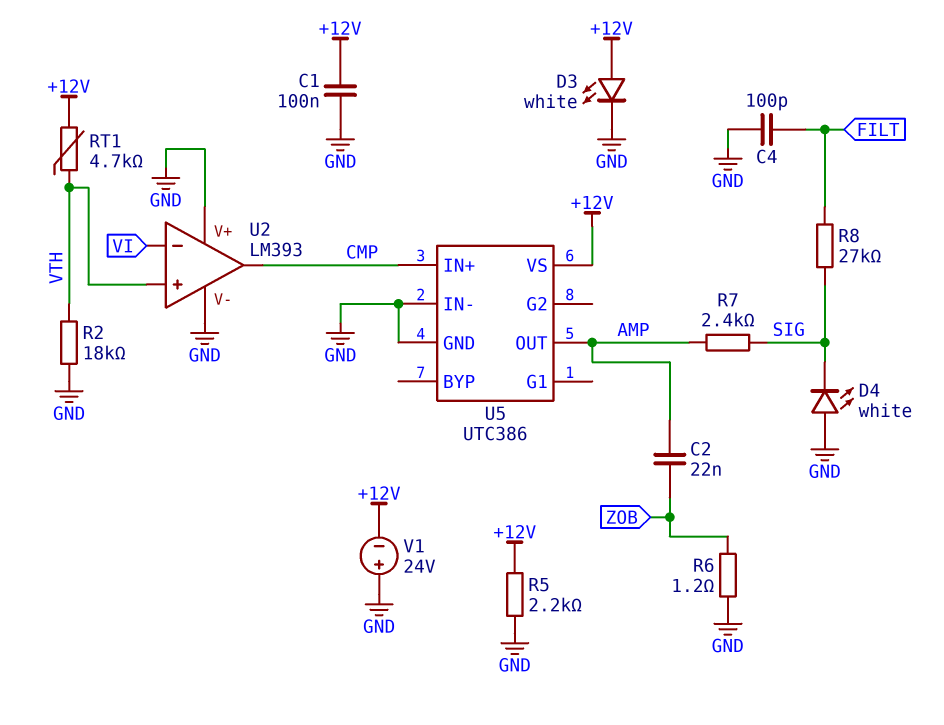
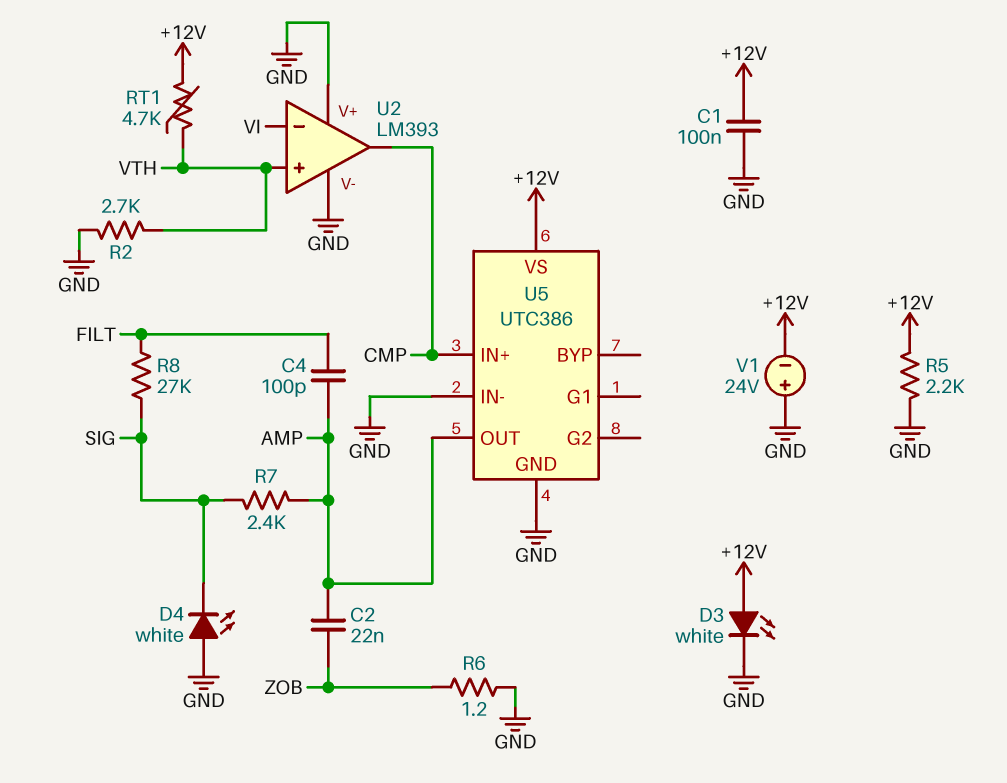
C4: 100pF (FILT, GND) -> 100pF (AMP, FILT)
R2: 18k (GND, VTH) -> 2.7k (GND, VTH)

